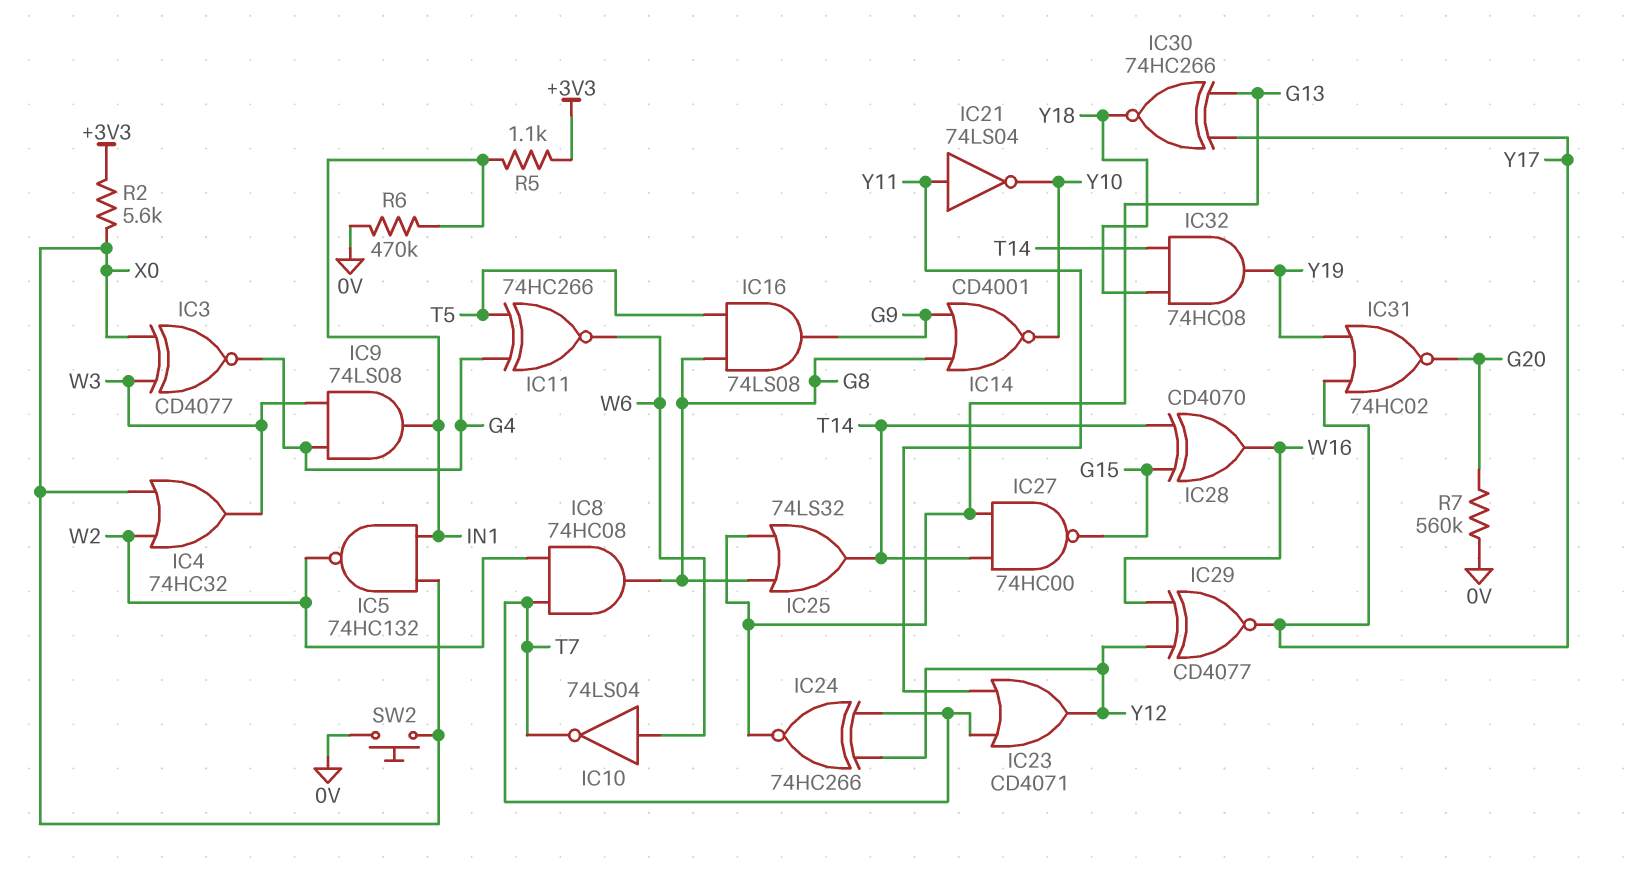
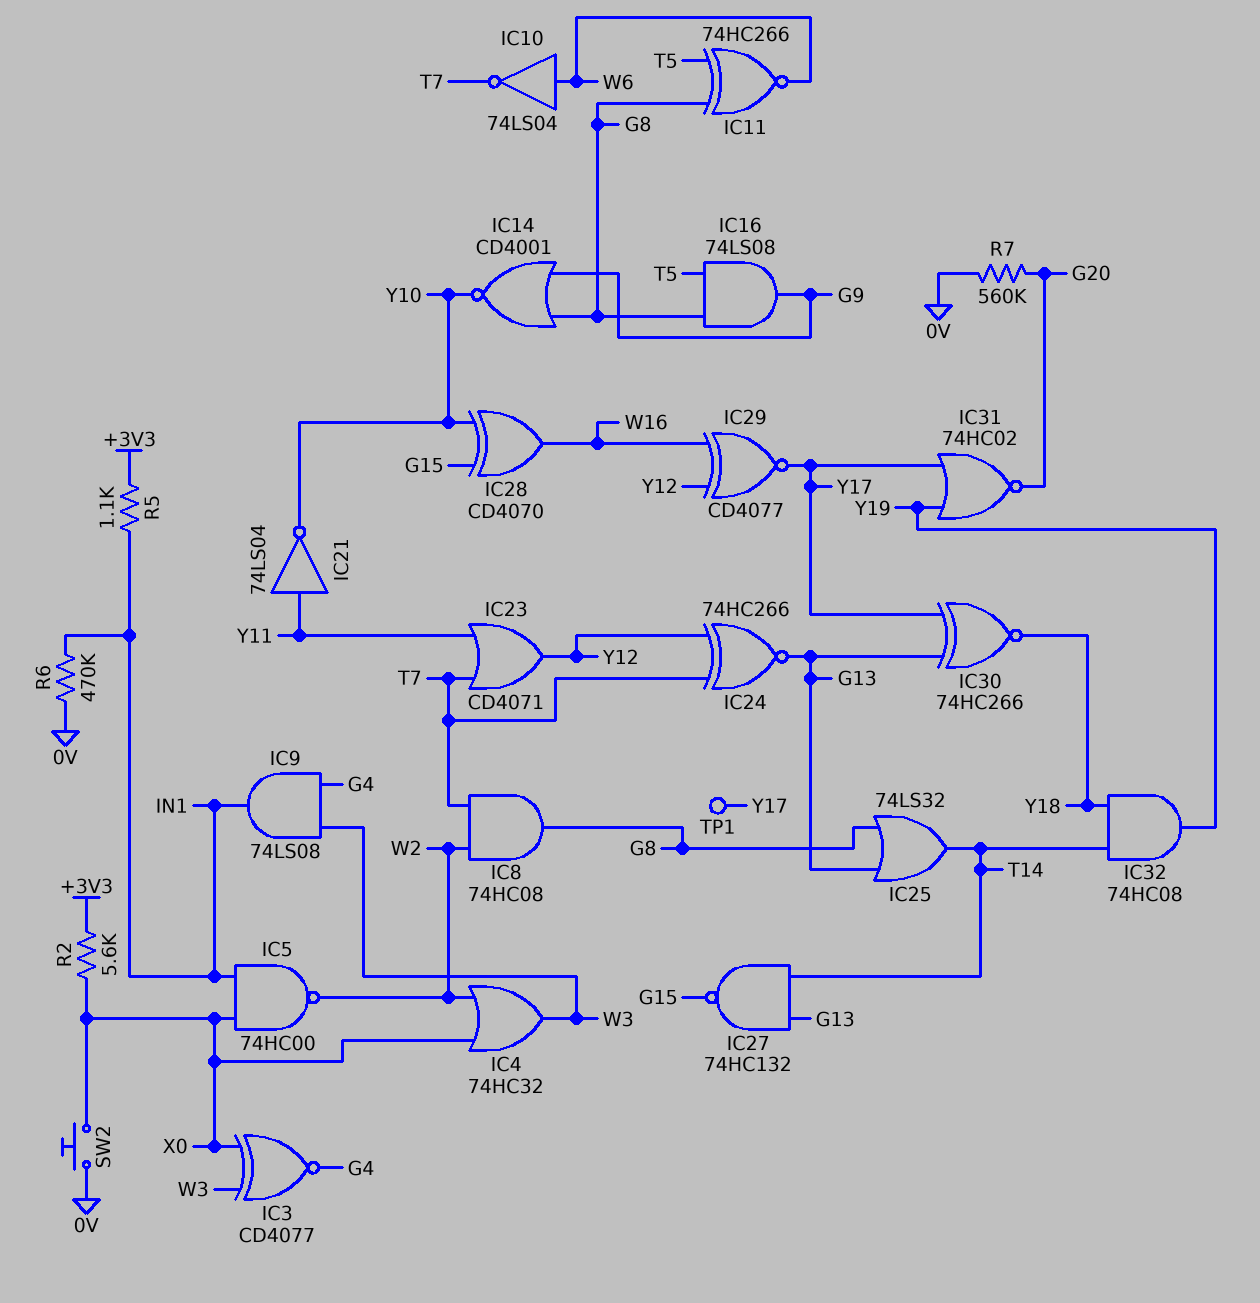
IC5: NAND 74HC132 (in IN1, in X0, out W2) -> NAND 74HC00 (in IN1, in X0, out W2)
IC11: XNOR 74HC266 (in G4, in T5, out W6) -> XNOR 74HC266 (in G8, in T5, out W6)
IC27: NAND 74HC00 (in G13, in T14, out G15) -> NAND 74HC132 (in G13, in T14, out G15)
IC28: XOR CD4070 (in G15, in T14, out W16) -> XOR CD4070 (in G15, in Y10, out W16)
TP1: none -> test point (Y17)

